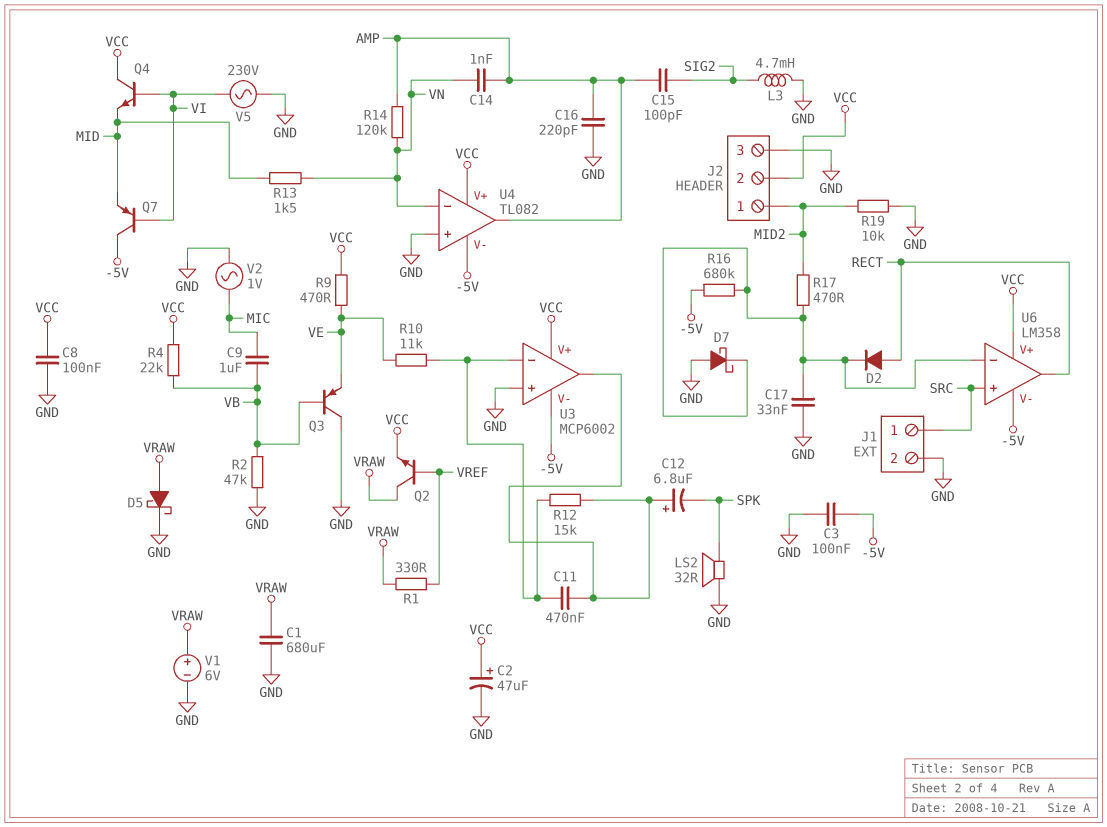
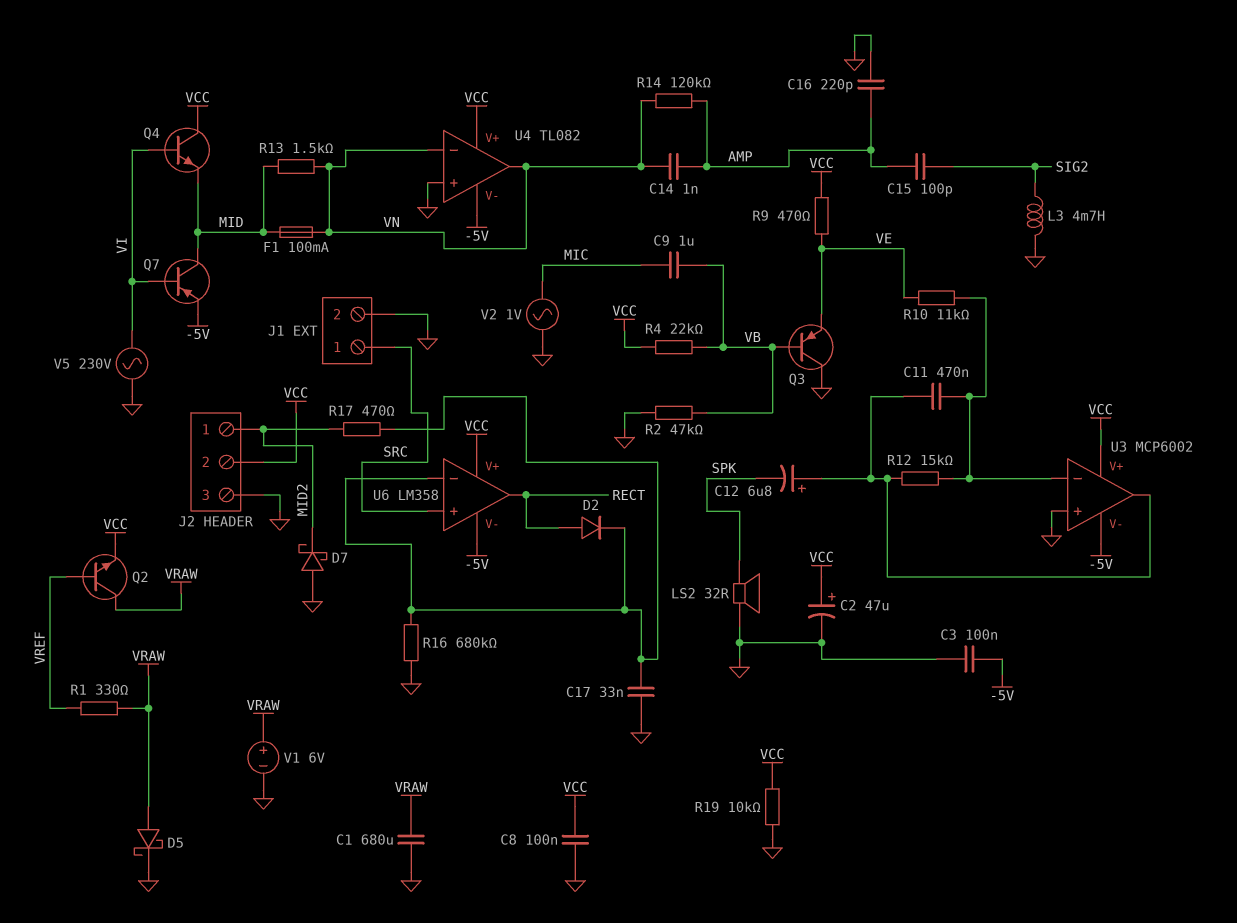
D7: schottky (A GND, K U6/in-) -> schottky (A GND, K MID2)
F1: none -> 100mA (MID, VN)
Q7: PNP (B VI, C -5V, E MID) -> PNP (B VI, C MID, E -5V)
R16: 680k (-5V, U6/in-) -> 680k (GND, U6/in-)
R19: 10k (GND, MID2) -> 10k (GND, VCC)
U4 pin out: AMP -> VN

